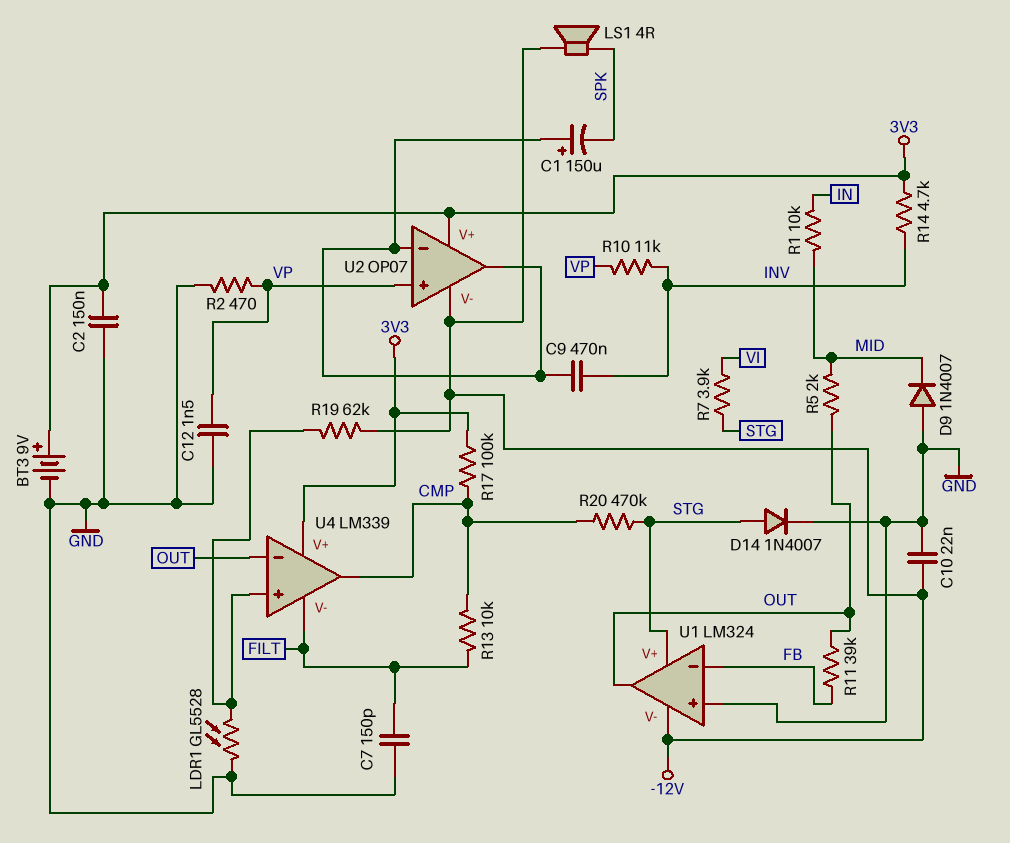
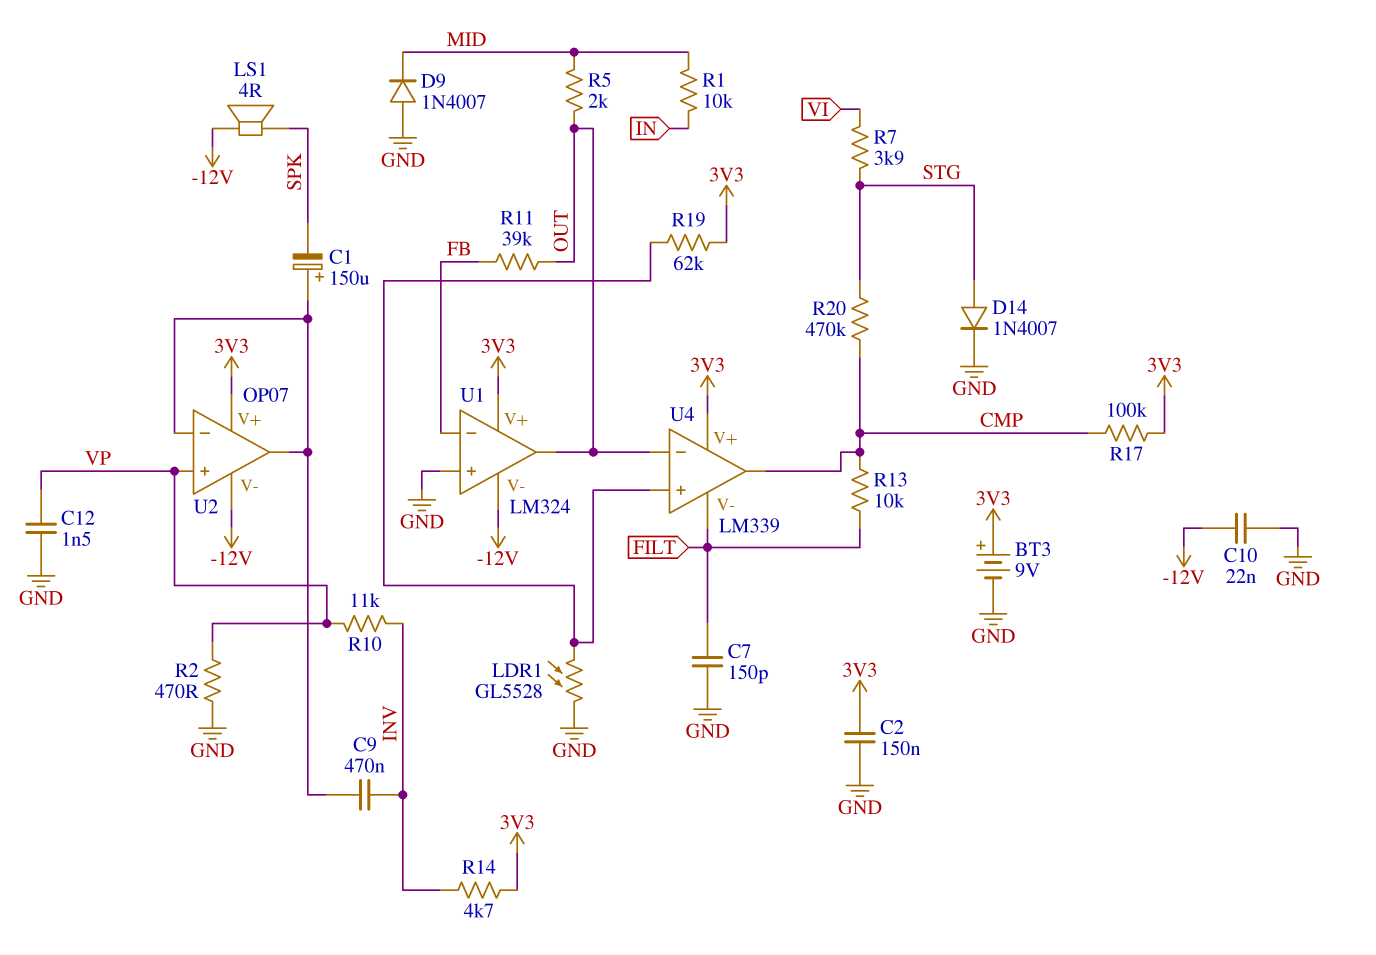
R19: 62k (-12V, U4/in+) -> 62k (3V3, U4/in+)
U1 pin V+: STG -> 3V3

